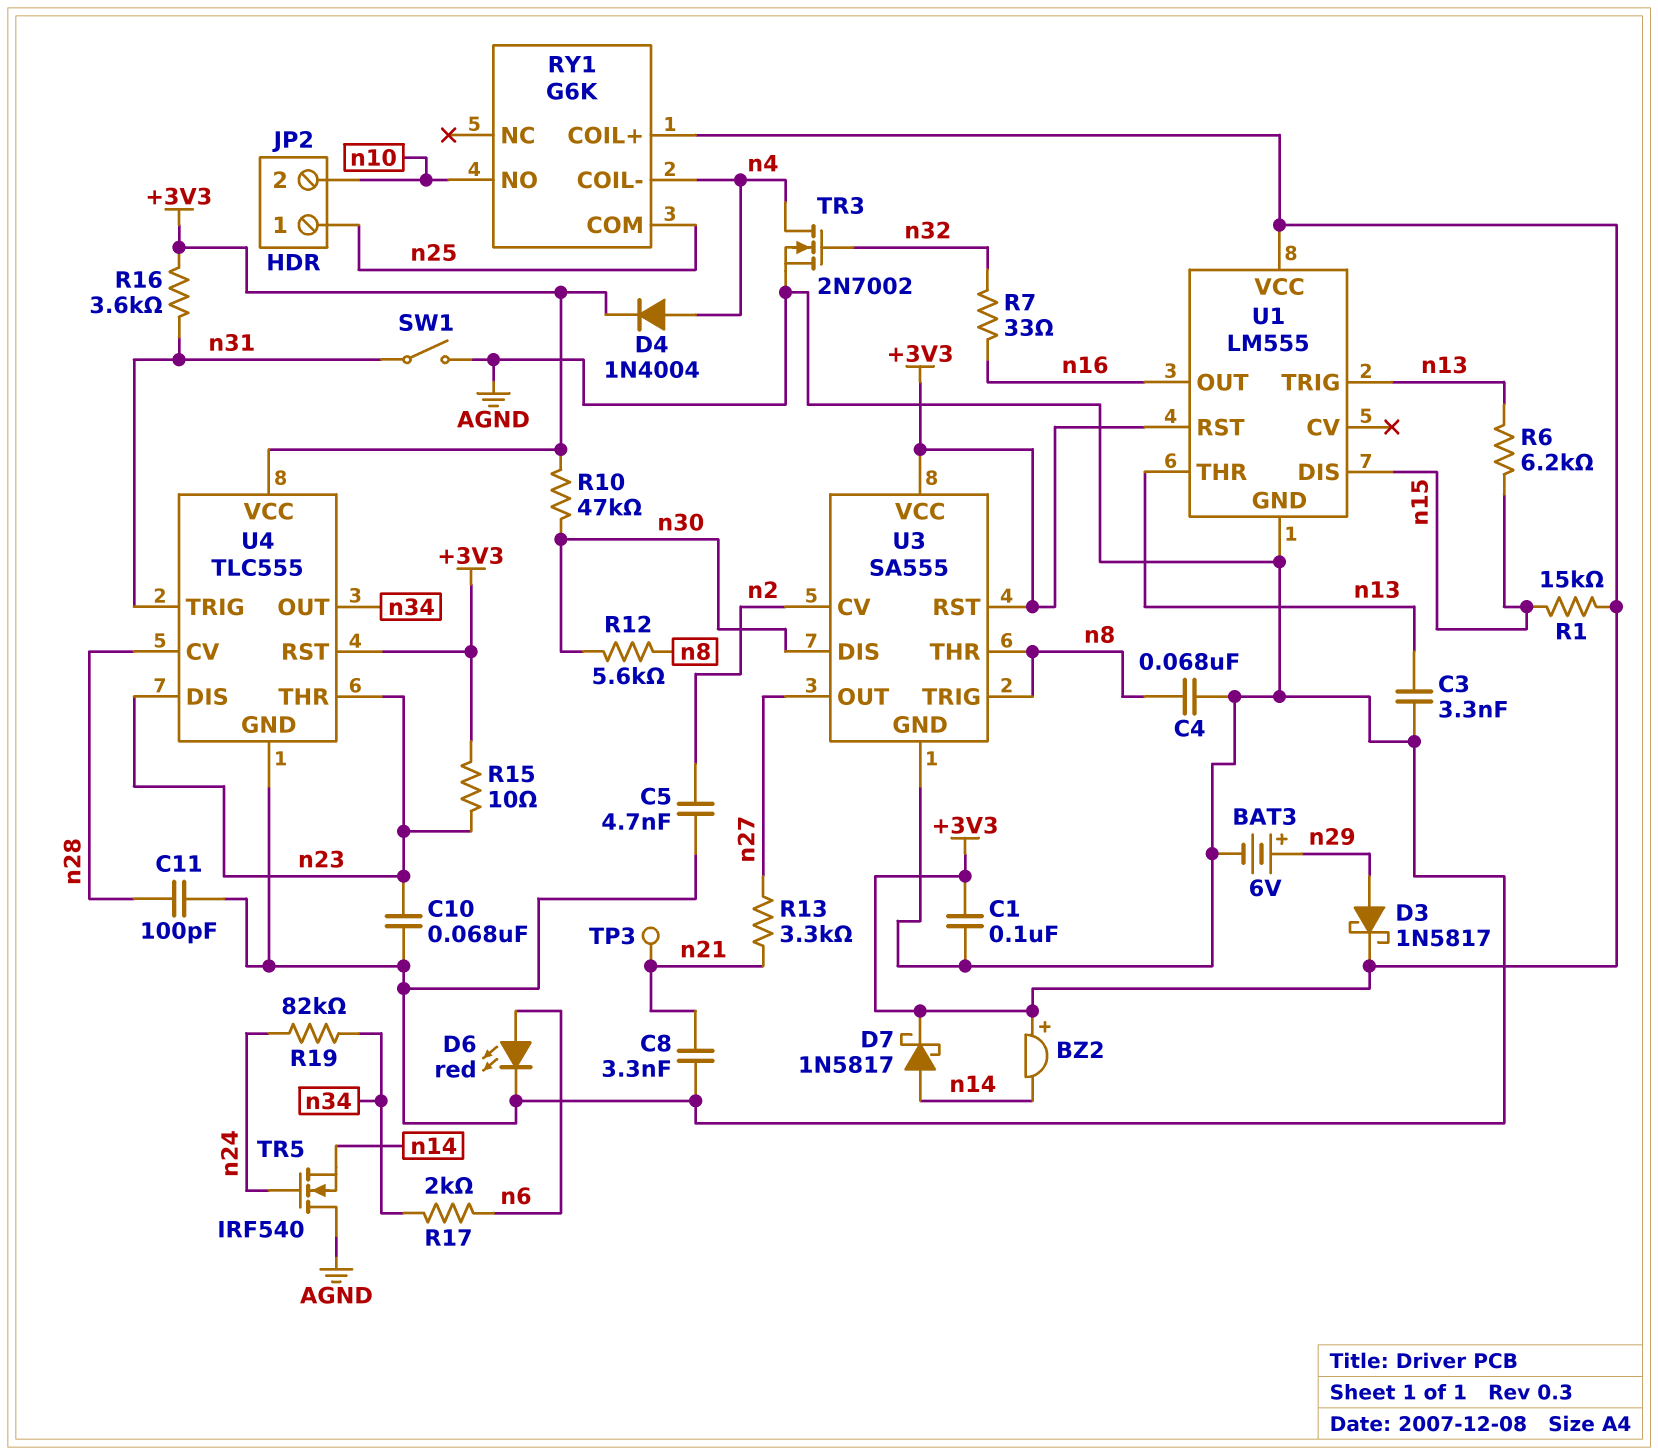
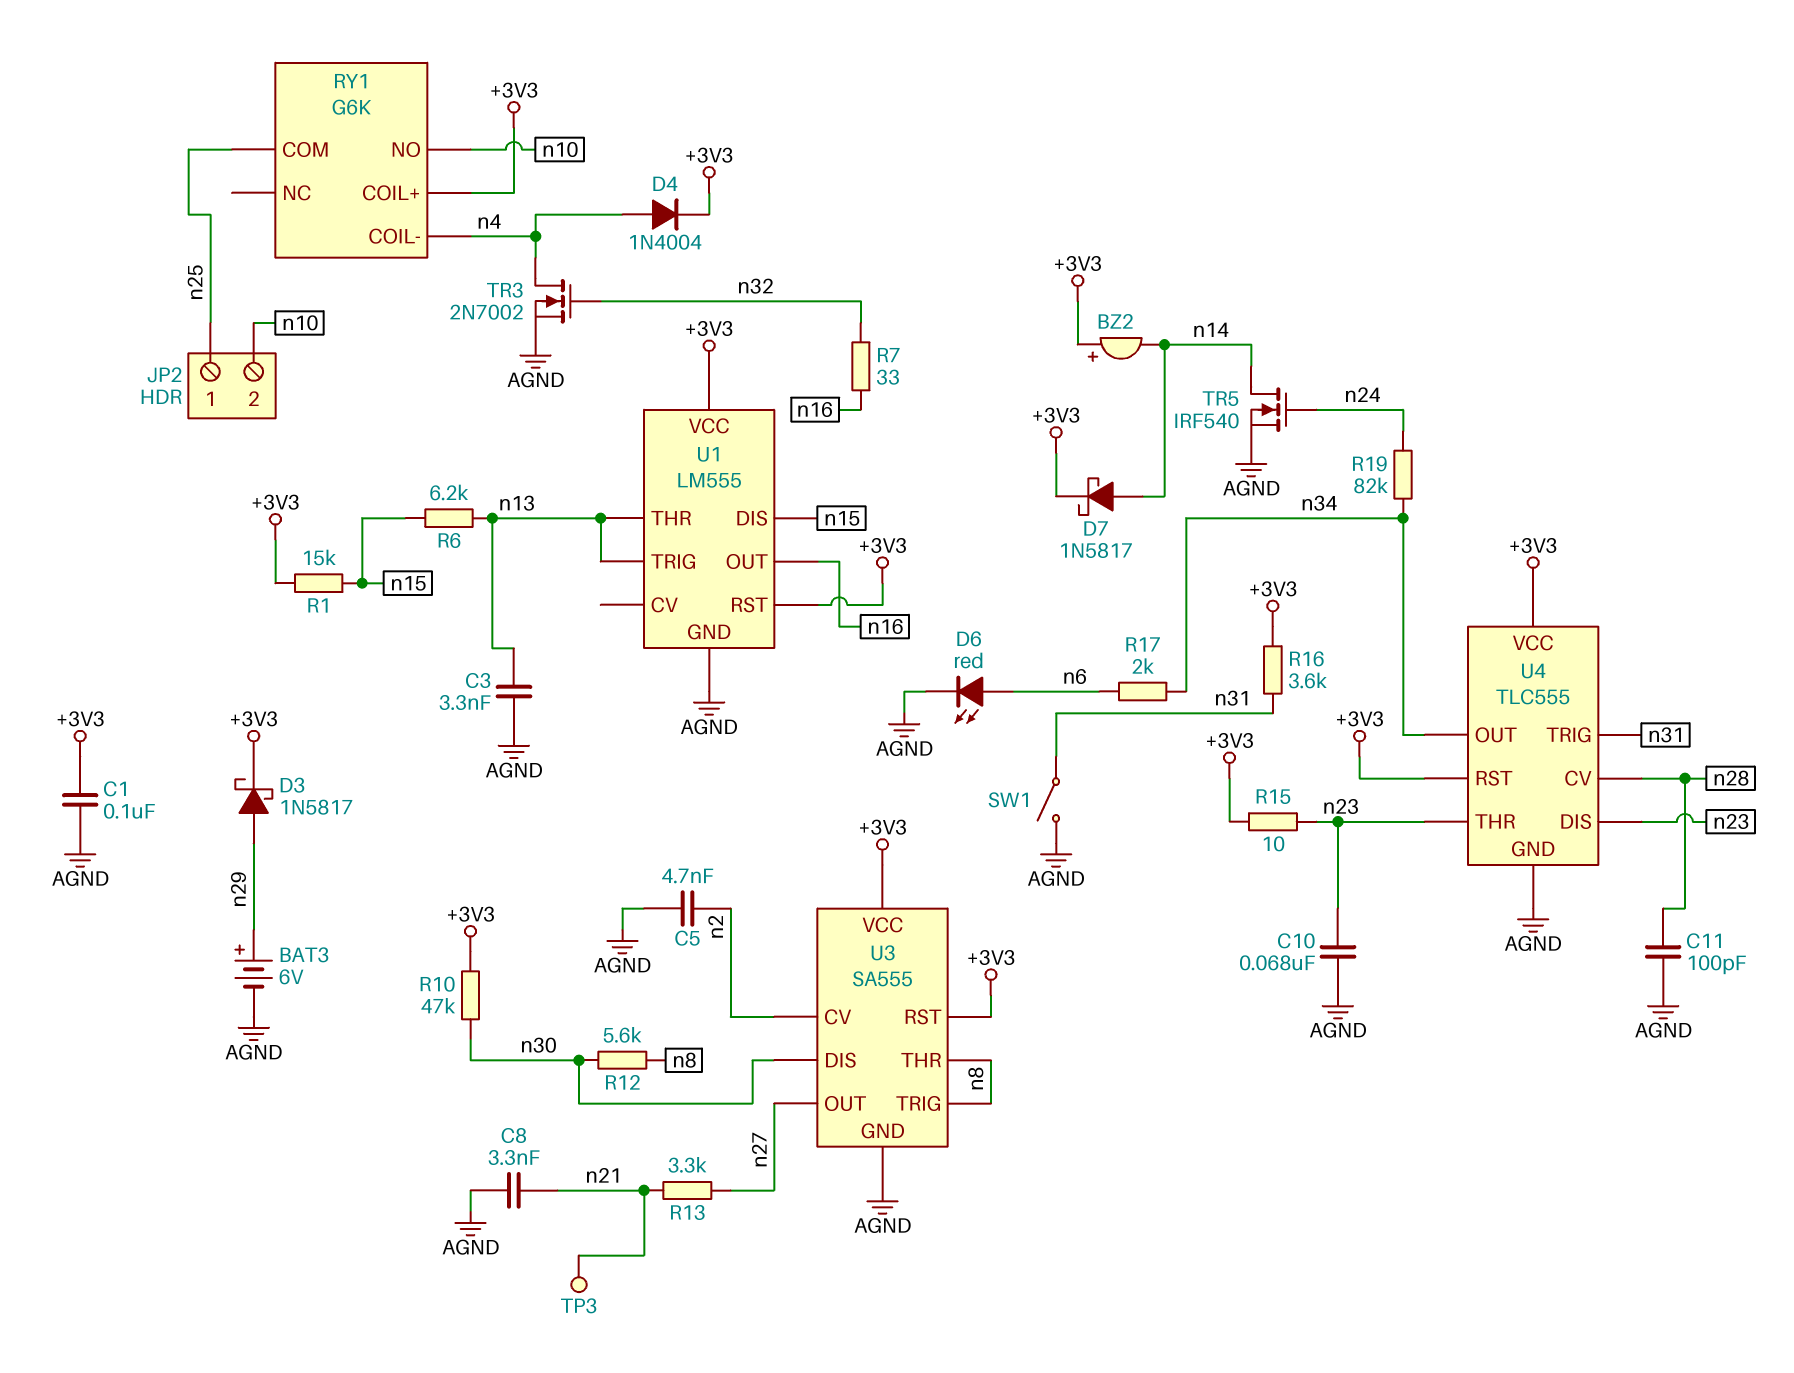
C4: 68nF (AGND, n8) -> none
TR5: NMOS IRF540 (G n24, D AGND, S n14) -> NMOS IRF540 (G n24, D n14, S AGND)

